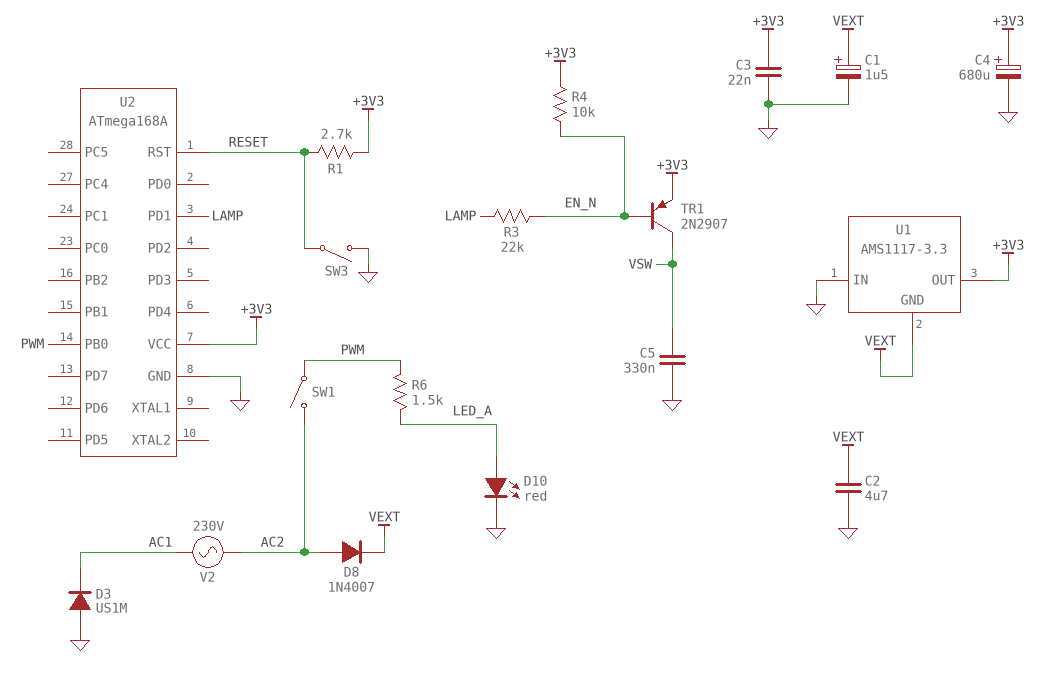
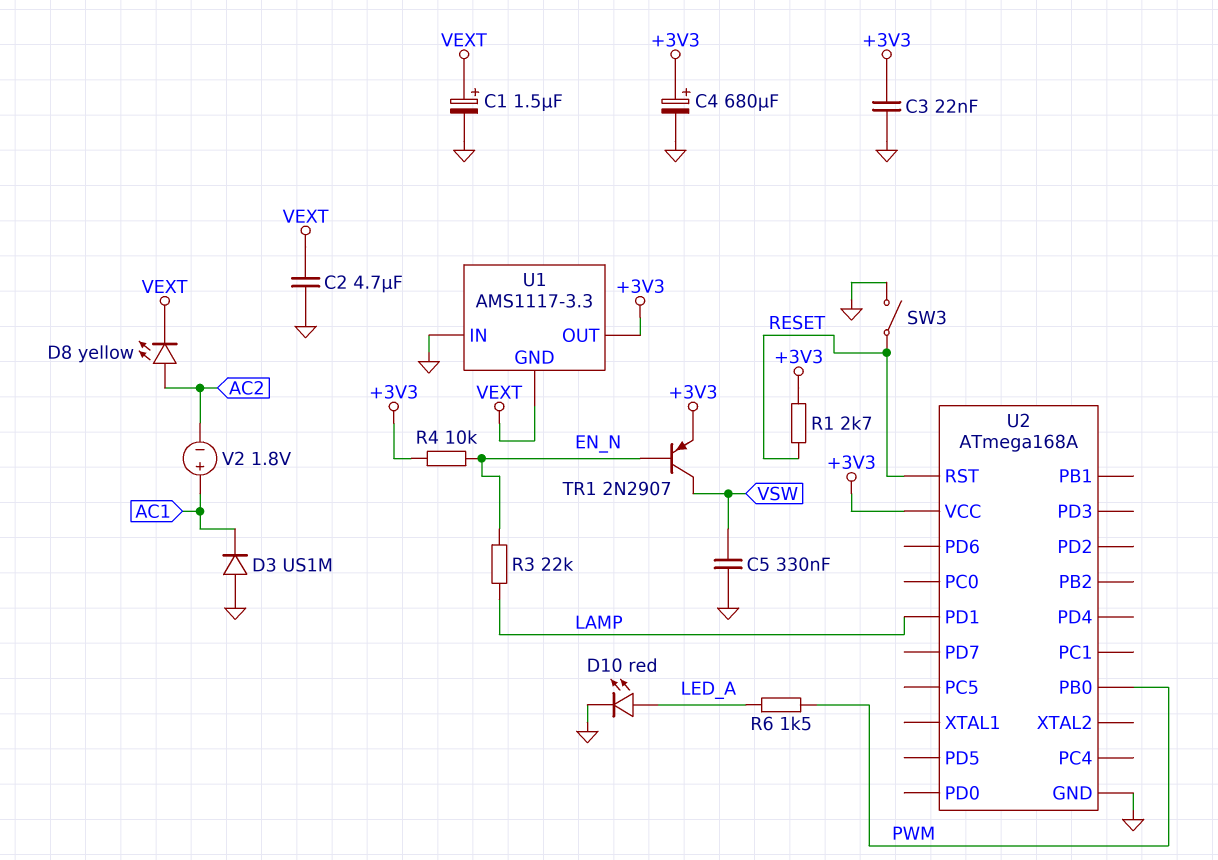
D8: diode 1N4007 (A AC2, K VEXT) -> LED yellow (A AC2, K VEXT)
SW1: switch (AC2, PWM) -> none
V2: AC 230V (AC1, AC2) -> 1.8V (plus AC1, minus AC2)

